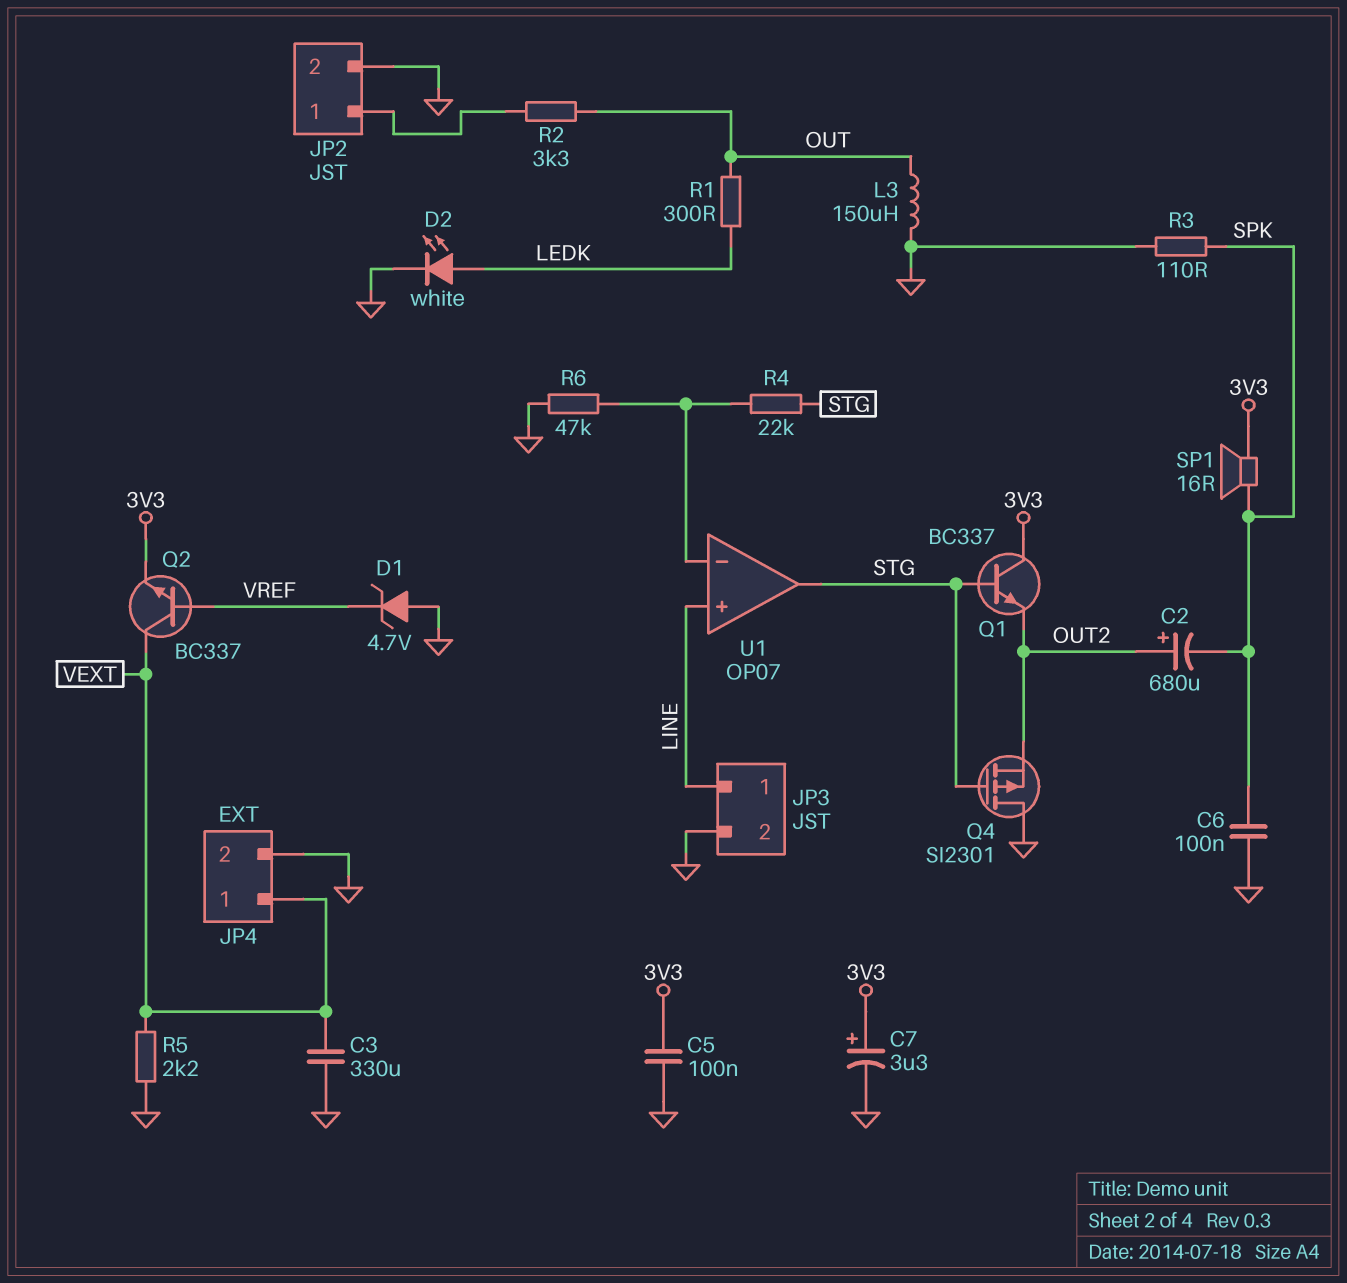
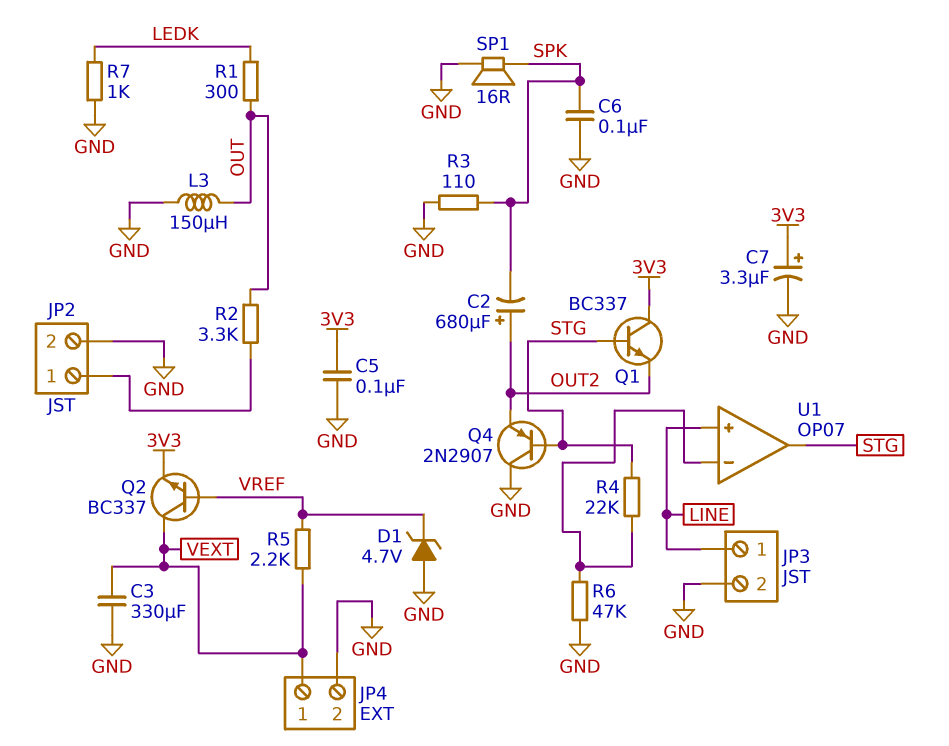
D2: LED white (A LEDK, K GND) -> none
Q4: PMOS SI2301 (G STG, D GND, S OUT2) -> PNP 2N2907 (B STG, C GND, E OUT2)
R5: 2.2k (GND, VEXT) -> 2.2k (VEXT, VREF)
R7: none -> 1k (GND, LEDK)
SP1: speaker 16R (3V3, SPK) -> speaker 16R (GND, SPK)

